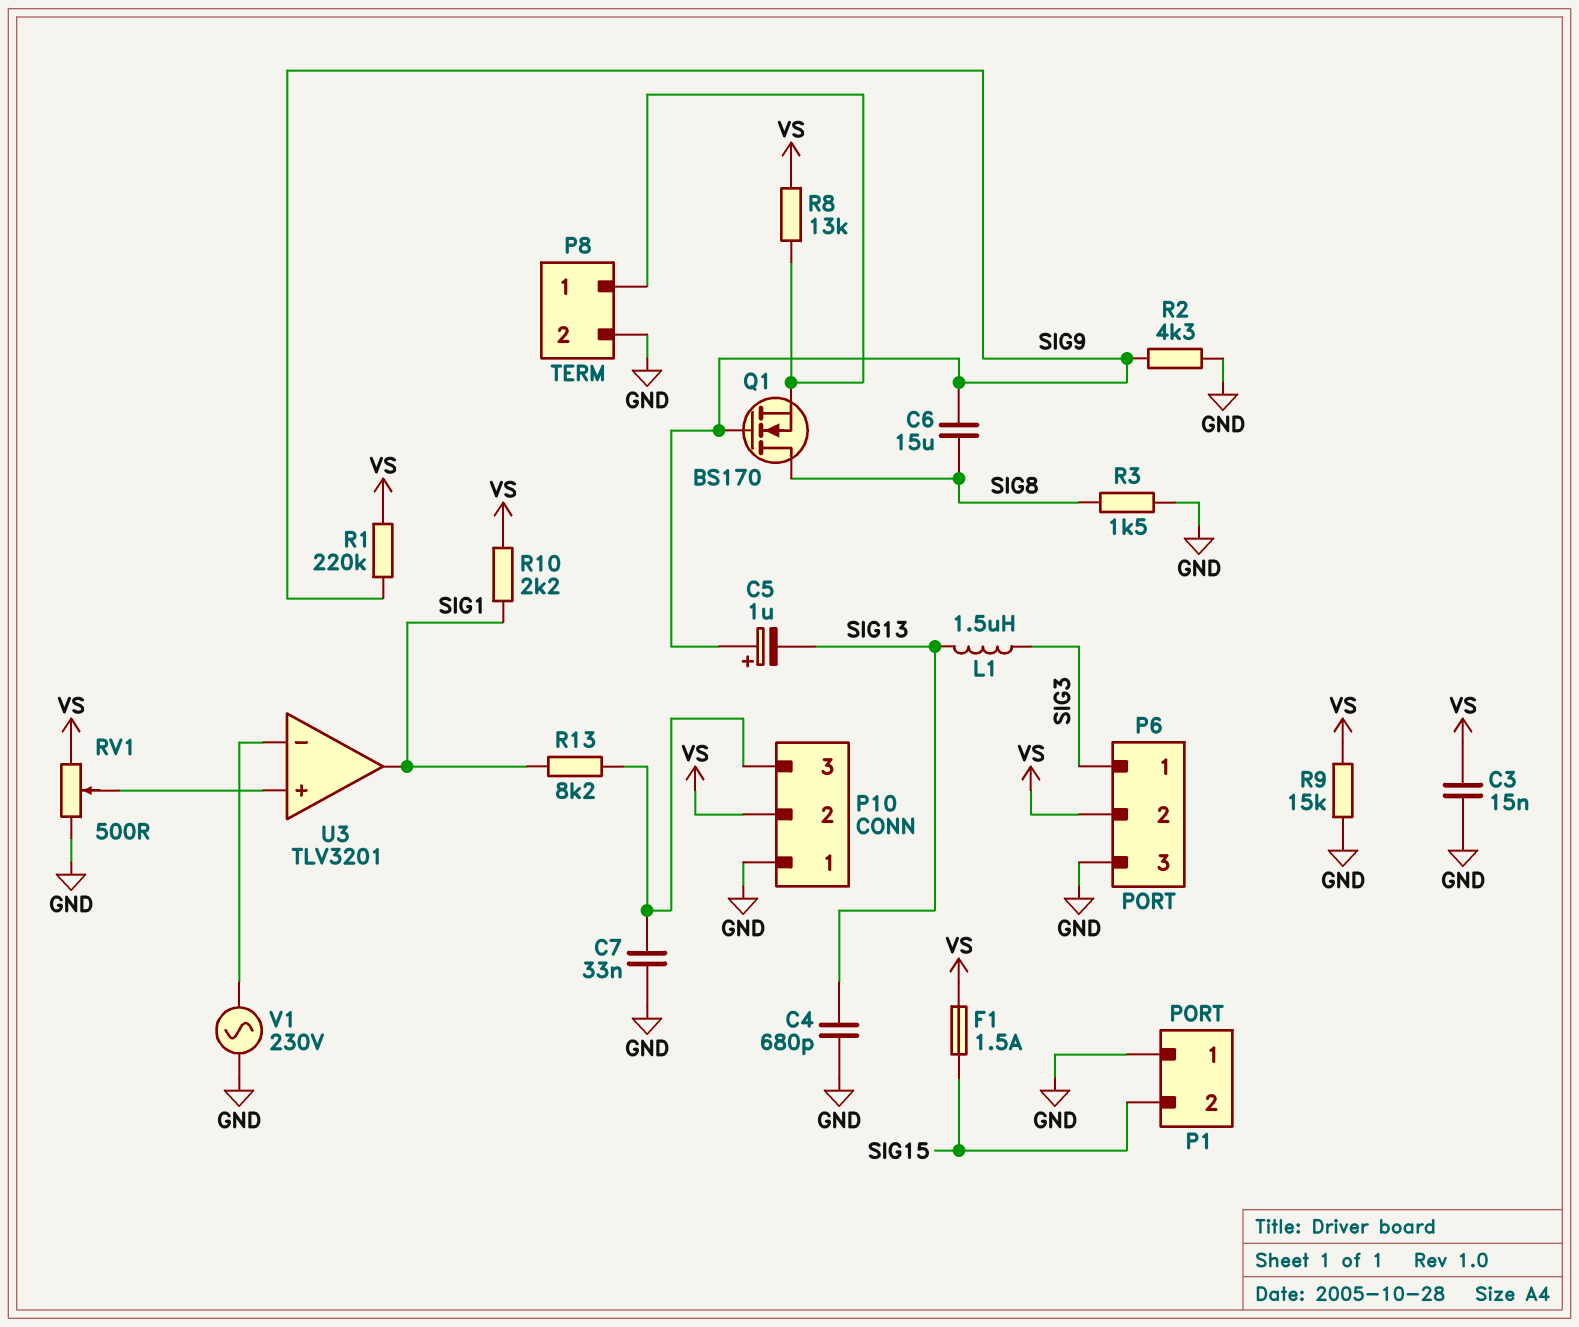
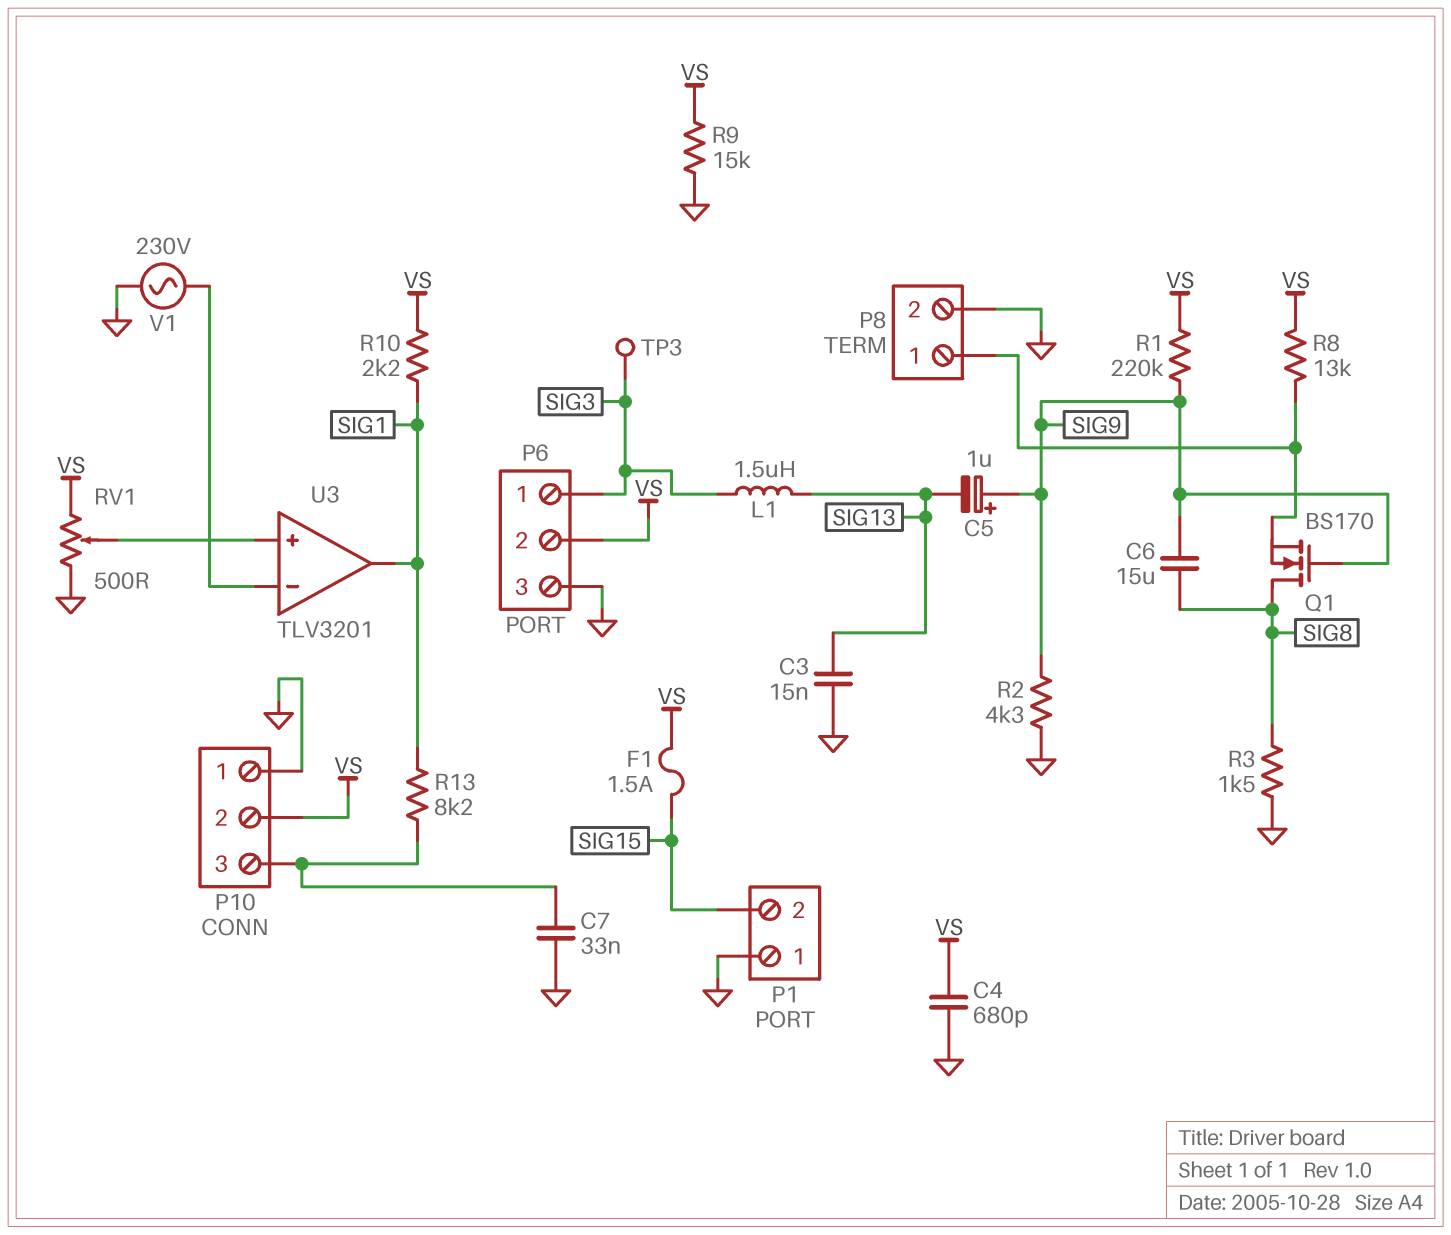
C3: 15nF (GND, VS) -> 15nF (GND, SIG13)
C4: 680pF (GND, SIG13) -> 680pF (GND, VS)
TP3: none -> test point (SIG3)

